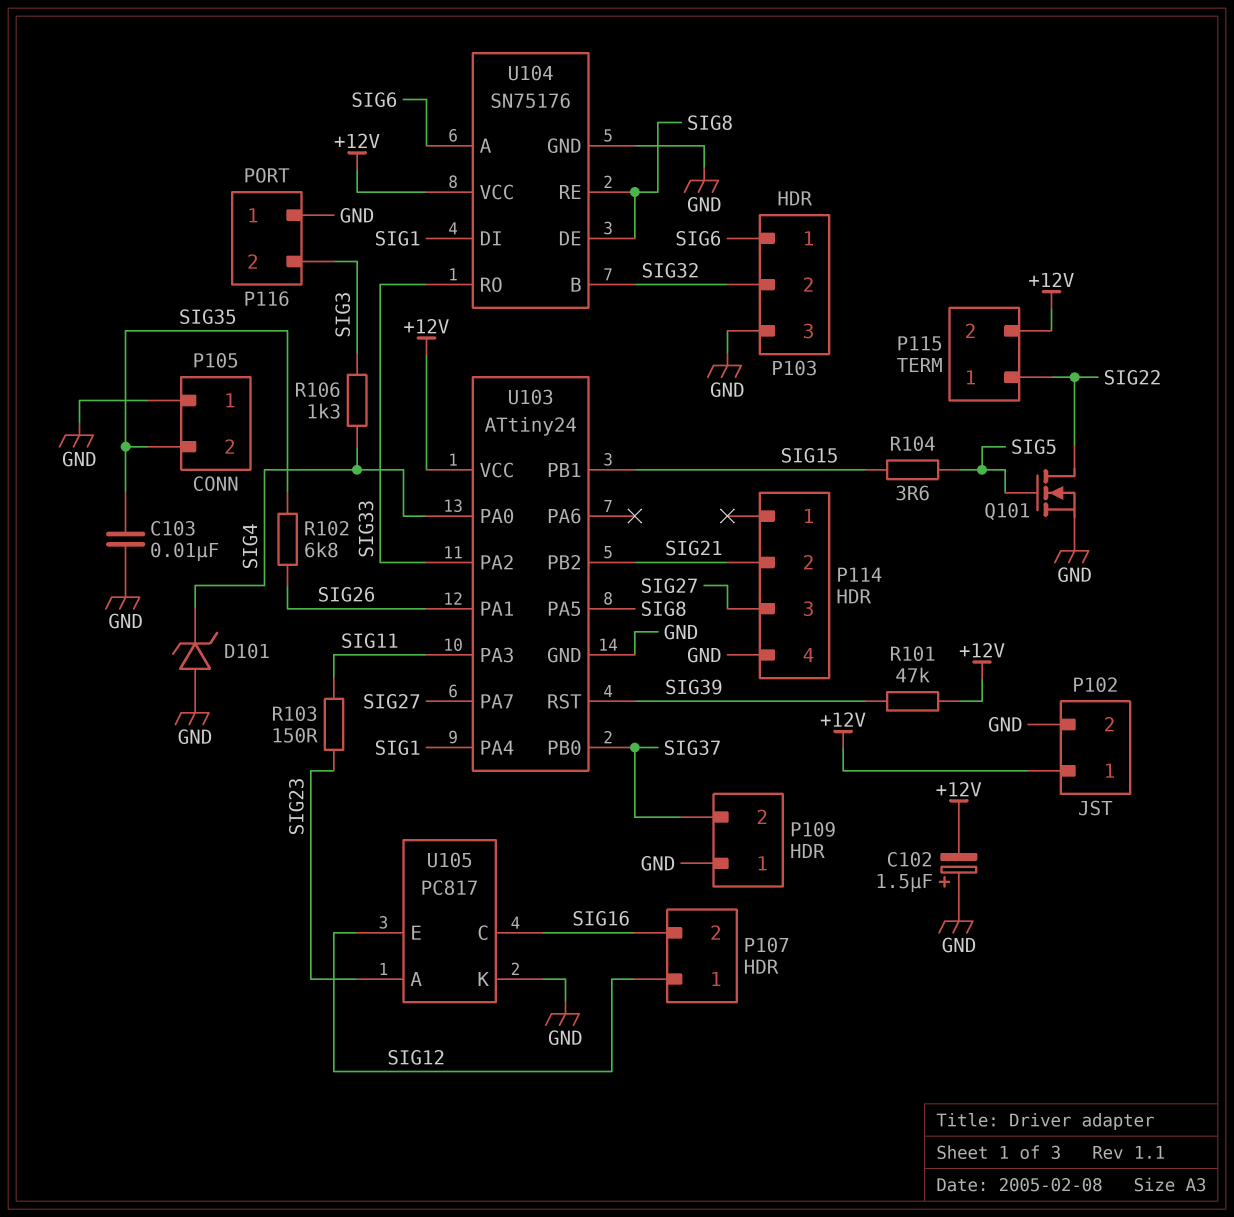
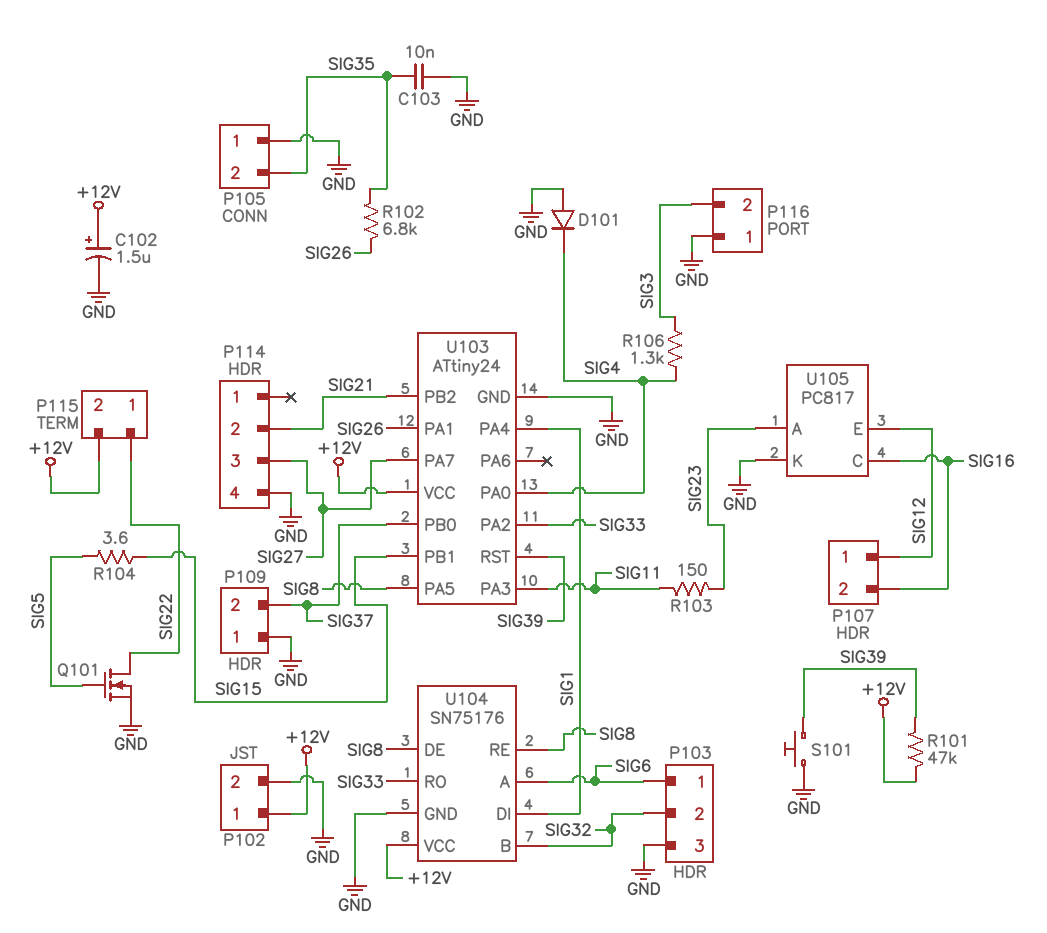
C102: 1.5uF (plus GND, minus +12V) -> 1.5uF (plus +12V, minus GND)
D101: zener (A GND, K SIG4) -> diode (A GND, K SIG4)
S101: none -> button (GND, SIG39)

